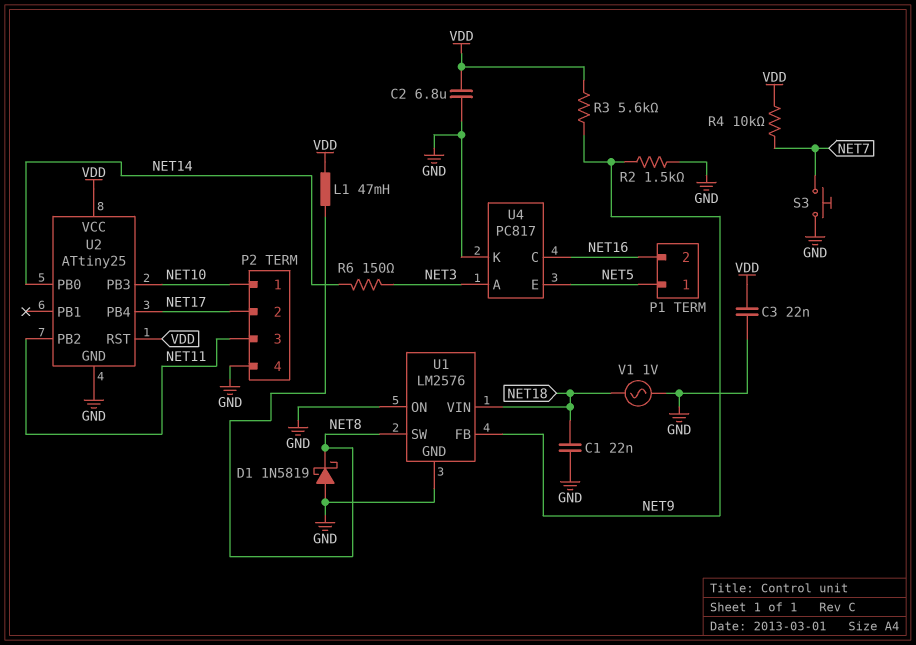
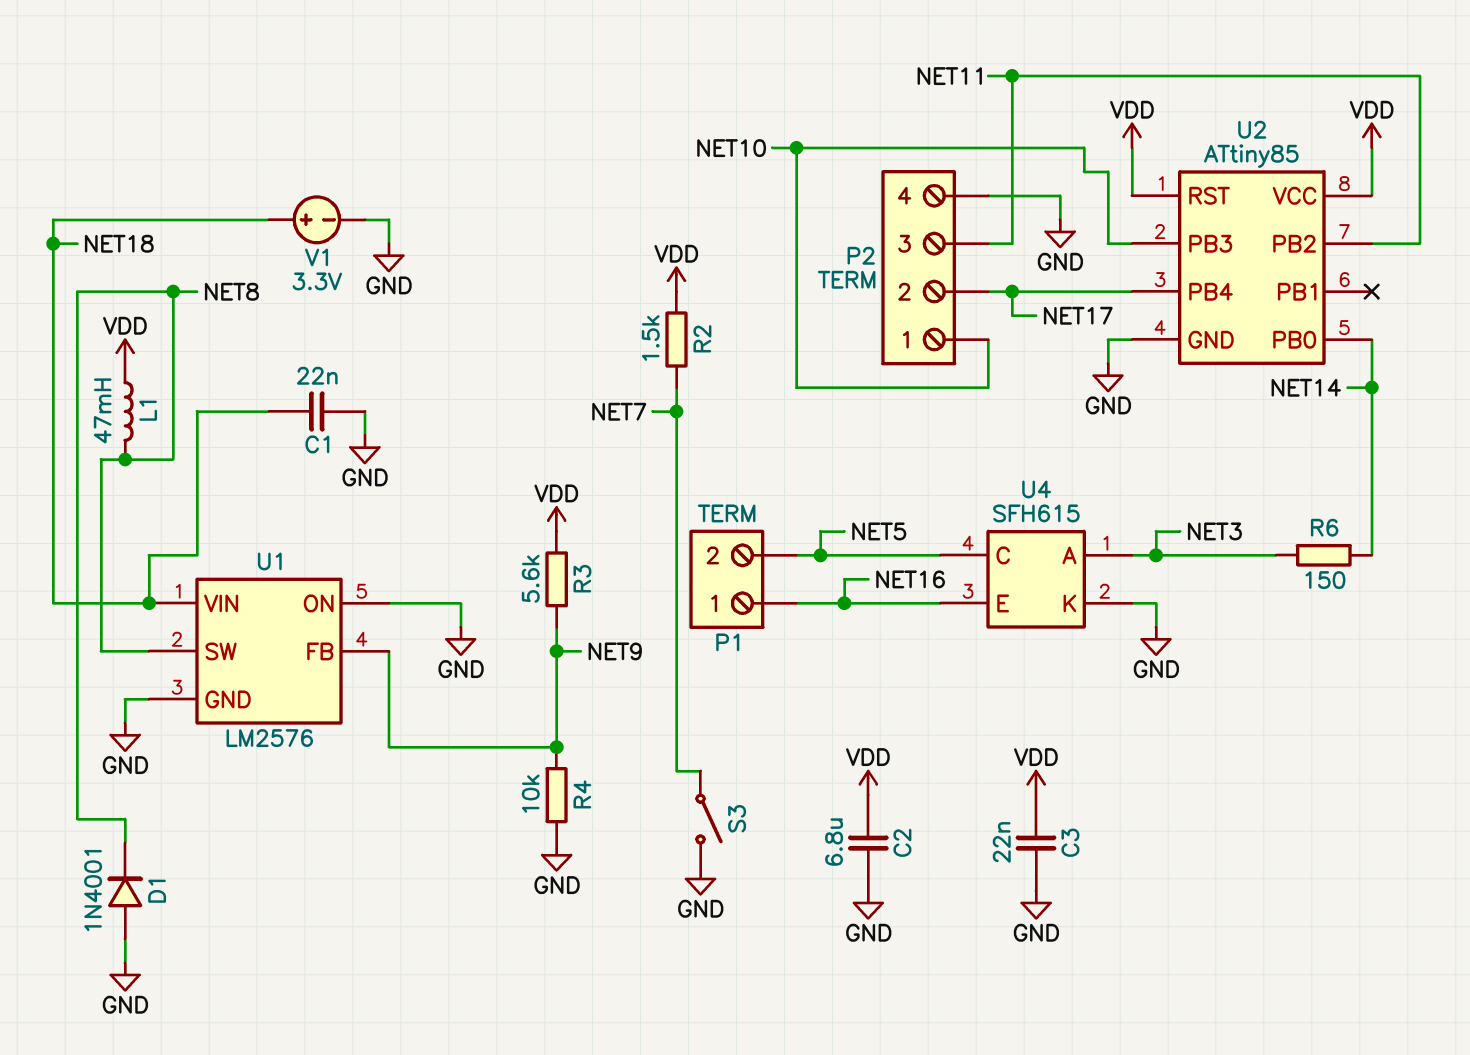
D1: schottky 1N5819 (A GND, K NET8) -> diode 1N4001 (A GND, K NET8)
P1 pin 1: NET5 -> NET16
P1 pin 2: NET16 -> NET5
R2: 1.5k (GND, NET9) -> 1.5k (NET7, VDD)
R4: 10k (NET7, VDD) -> 10k (GND, NET9)
S3: button (GND, NET7) -> switch (GND, NET7)
U2: ATtiny25 -> ATtiny85
U4: PC817 -> SFH615
U4 pin C: NET16 -> NET5
U4 pin E: NET5 -> NET16
V1: AC 1V (GND, NET18) -> 3.3V (plus NET18, minus GND)

